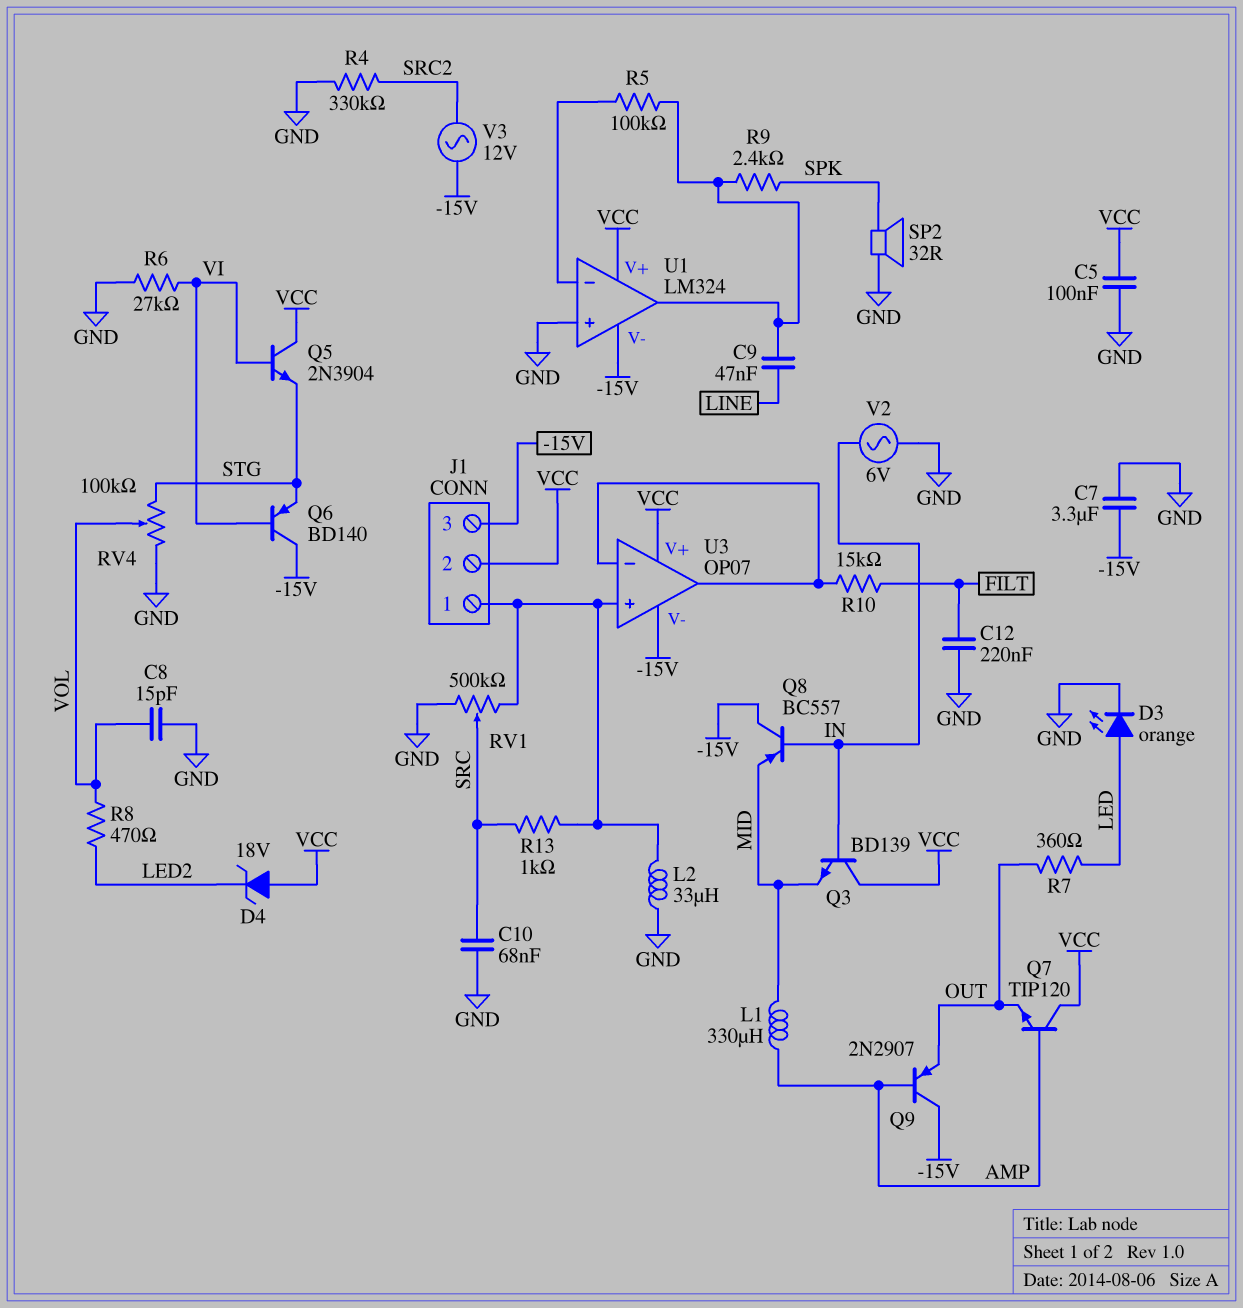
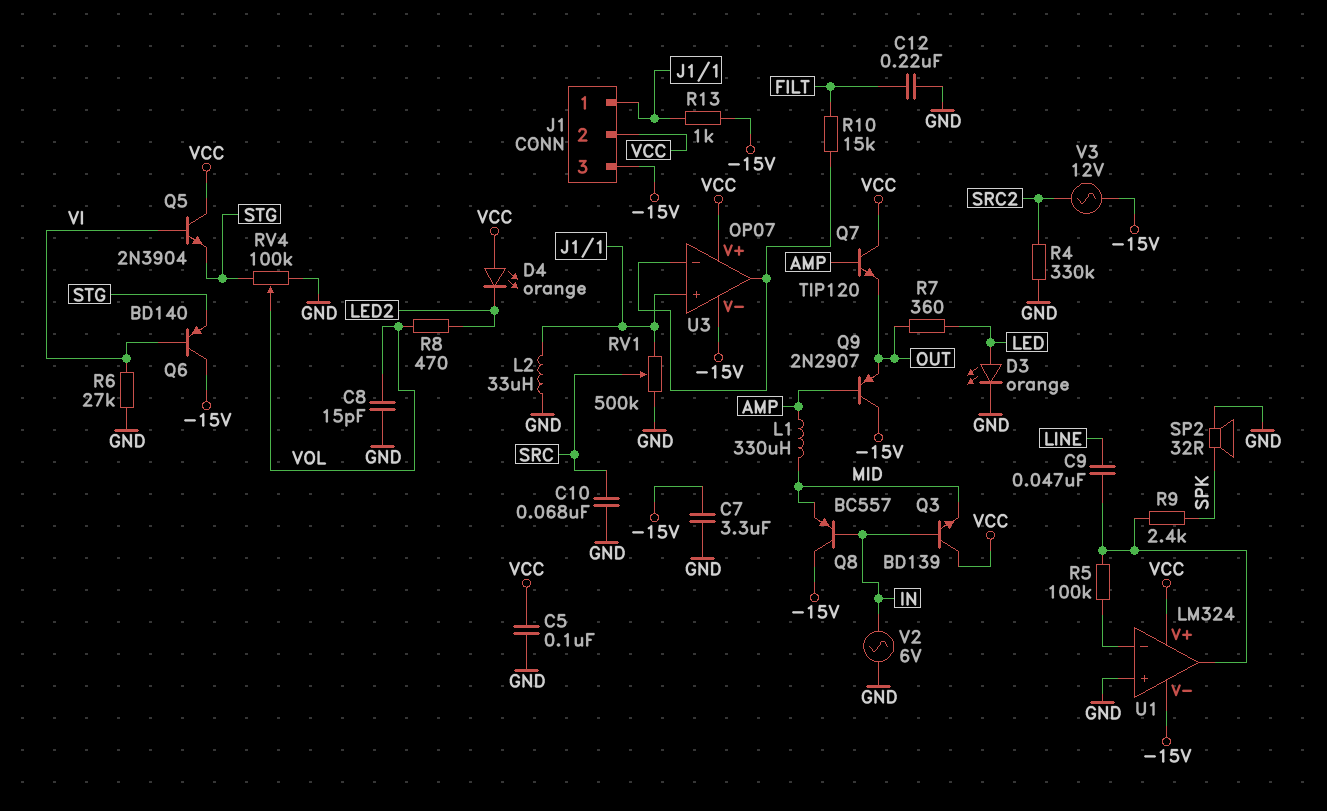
D4: zener 18V (A VCC, K LED2) -> LED orange (A VCC, K LED2)
R13: 1k (J1/1, SRC) -> 1k (-15V, J1/1)

